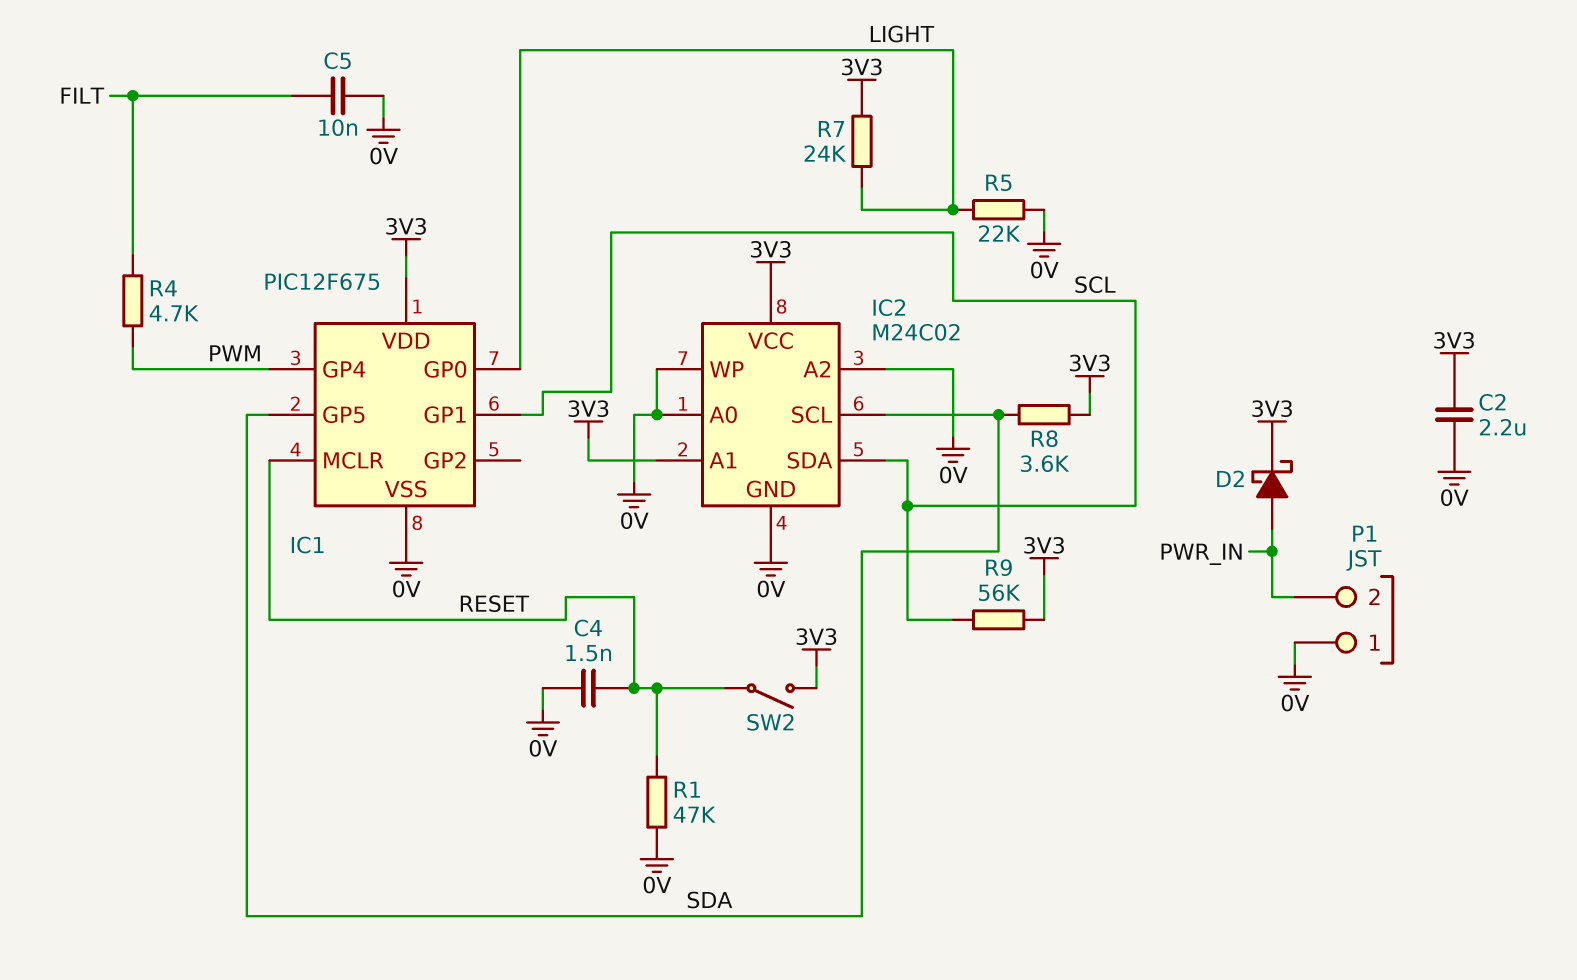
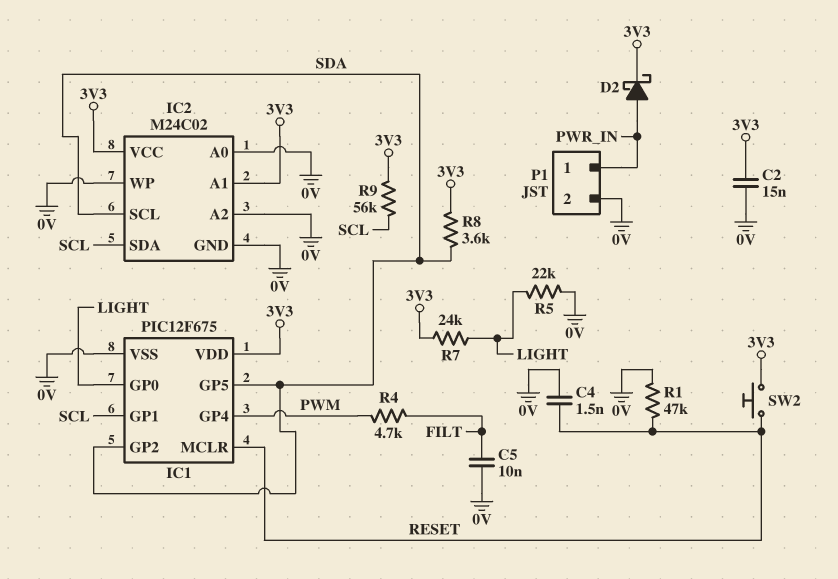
C2: 2.2uF (0V, 3V3) -> 15nF (0V, 3V3)
IC1 pin GP2: none -> SDA
P1 pin 1: 0V -> PWR_IN
P1 pin 2: PWR_IN -> 0V
SW2: switch (3V3, RESET) -> button (3V3, RESET)

